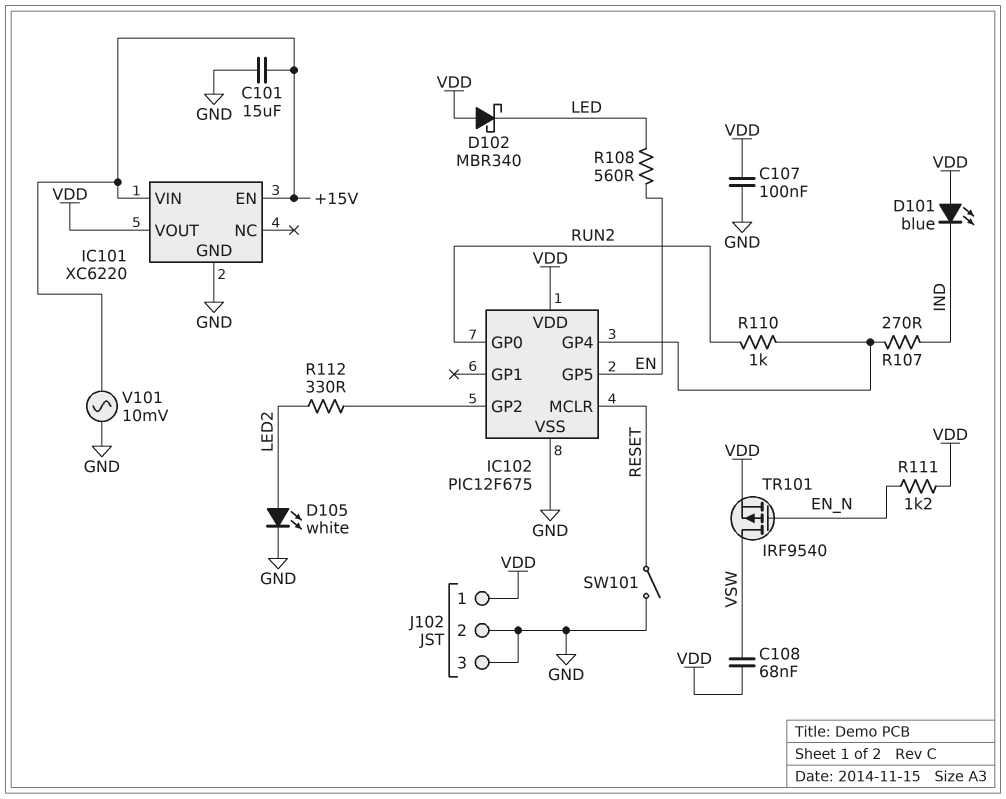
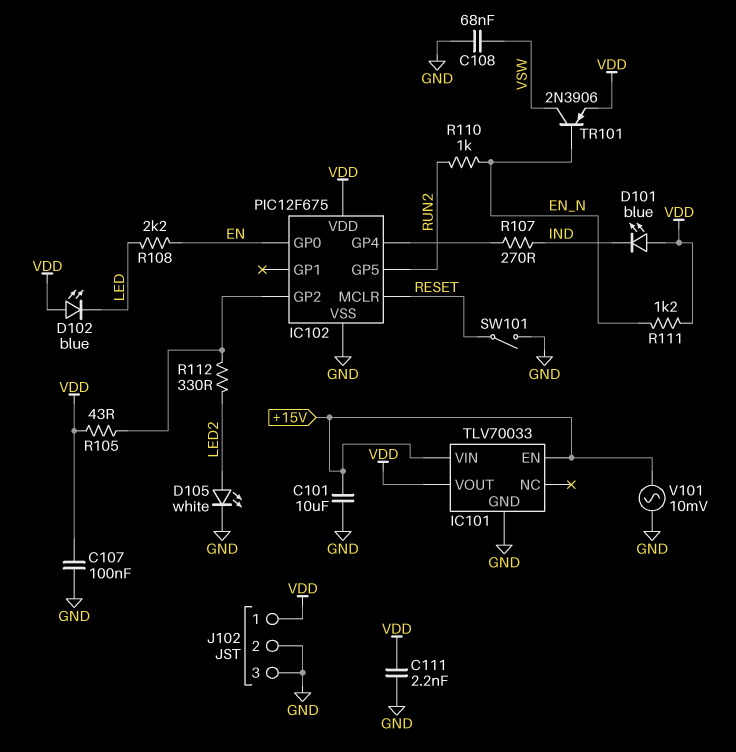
C101: 15uF (+15V, GND) -> 10uF (+15V, GND)
C108: 68nF (VDD, VSW) -> 68nF (GND, VSW)
C111: none -> 2.2nF (GND, VDD)
D102: schottky MBR340 (A VDD, K LED) -> LED blue (A VDD, K LED)
IC101: XC6220 -> TLV70033
IC102 pin GP0: RUN2 -> EN
IC102 pin GP5: EN -> RUN2
R105: none -> 43 (IC102/GP2, VDD)
R108: 560 (EN, LED) -> 2.2k (EN, LED)
R110: 1k (IC102/GP4, RUN2) -> 1k (EN_N, RUN2)
TR101: PMOS IRF9540 (G EN_N, D VSW, S VDD) -> PNP 2N3906 (B EN_N, C VSW, E VDD)

